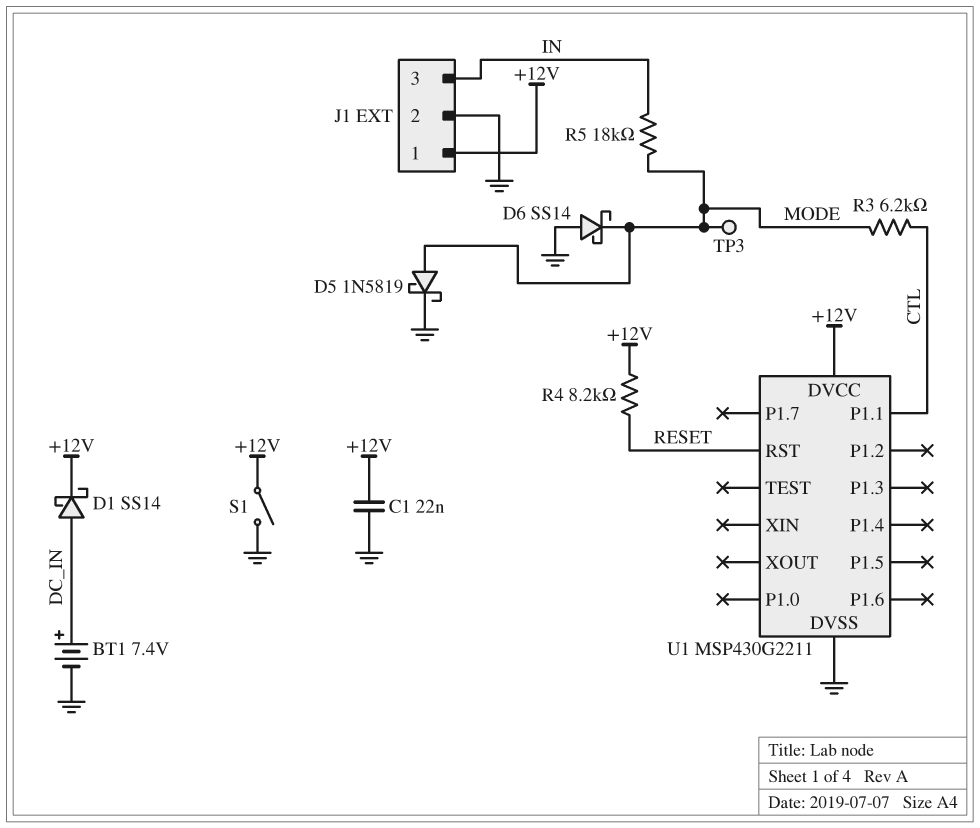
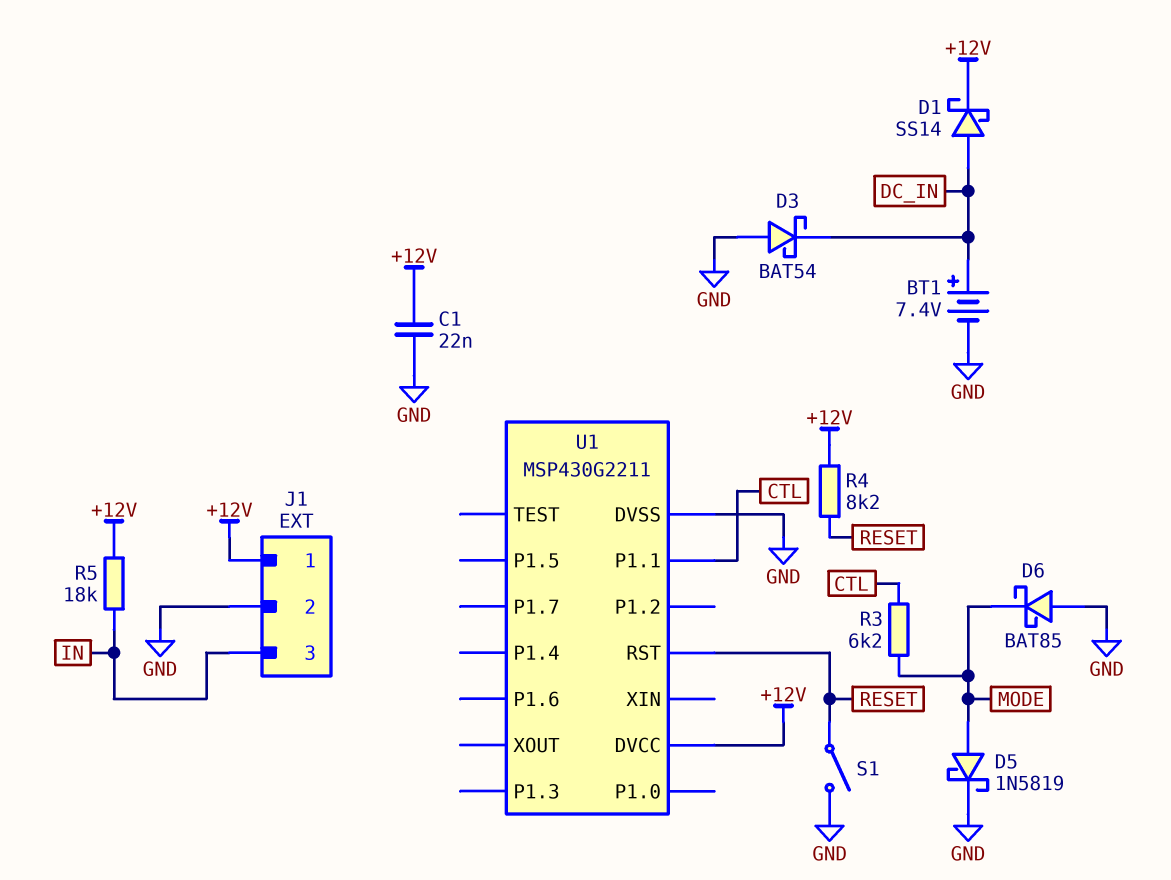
D3: none -> schottky BAT54 (A GND, K DC_IN)
D6: schottky SS14 (A GND, K MODE) -> schottky BAT85 (A GND, K MODE)
R5: 18k (IN, MODE) -> 18k (+12V, IN)
S1: switch (+12V, GND) -> switch (GND, RESET)
TP3: test point (MODE) -> none

